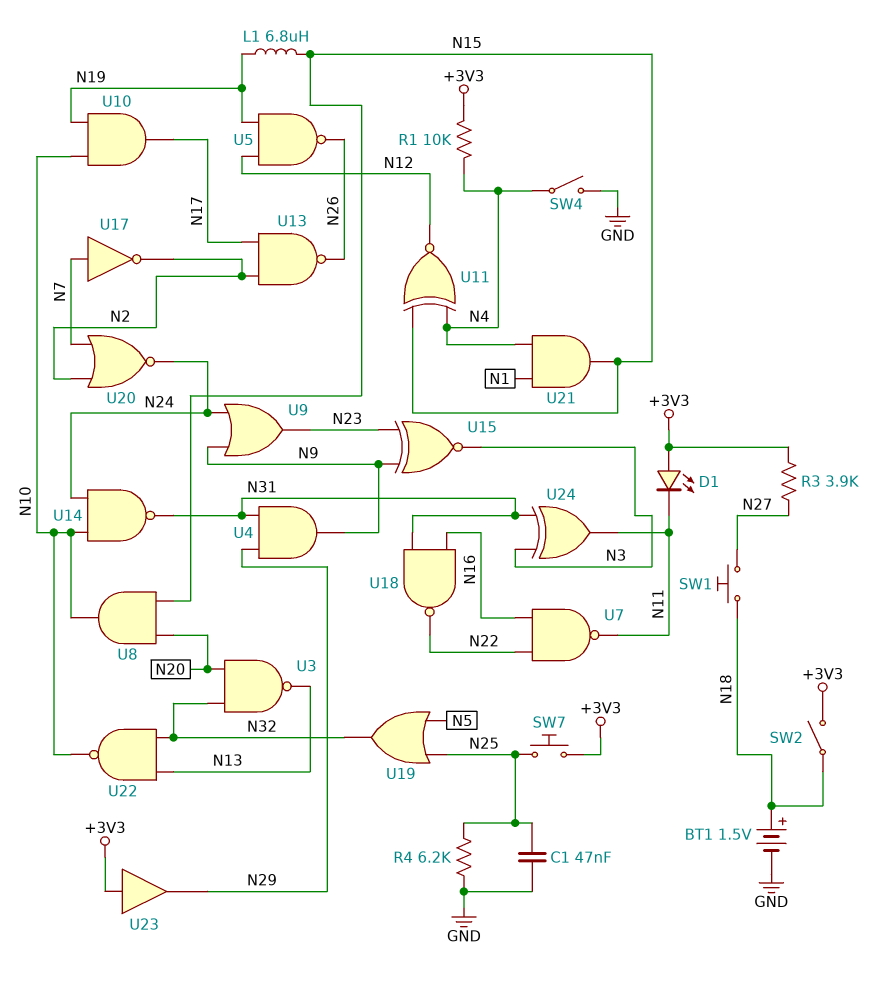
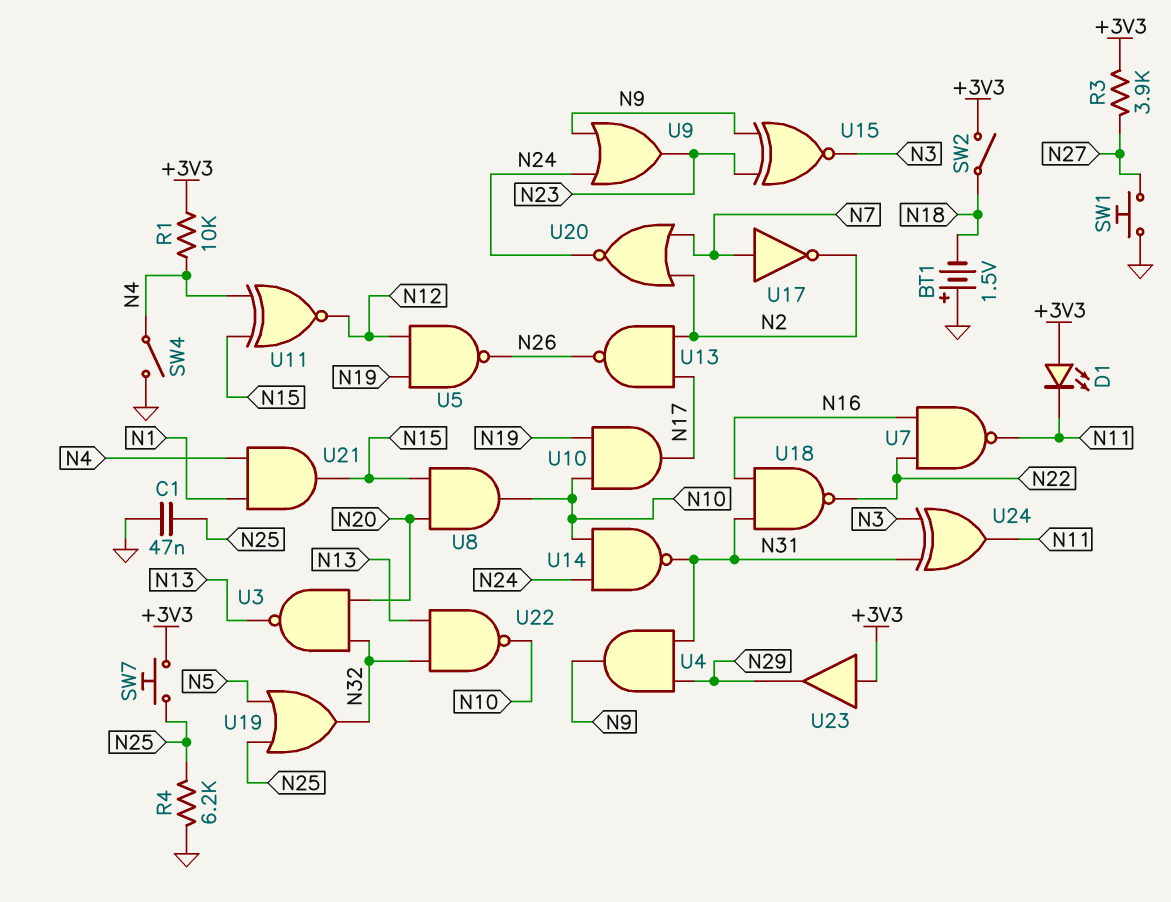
BT1: 1.5V (plus N18, minus GND) -> 1.5V (plus GND, minus N18)
L1: 6.8uH (N15, N19) -> none
SW1: button (N18, N27) -> button (GND, N27)

